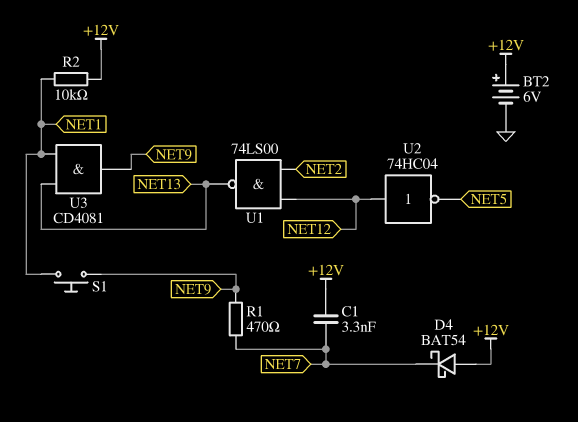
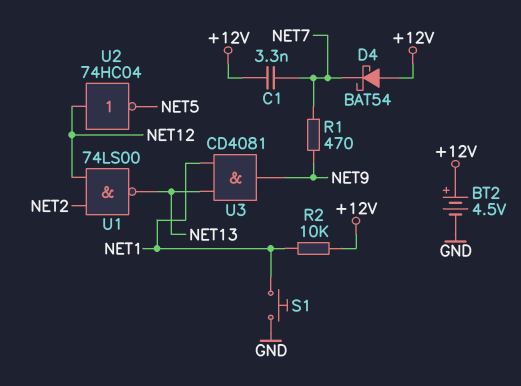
BT2: 6V (plus +12V, minus GND) -> 4.5V (plus +12V, minus GND)
S1: button (NET1, NET9) -> button (GND, NET1)

